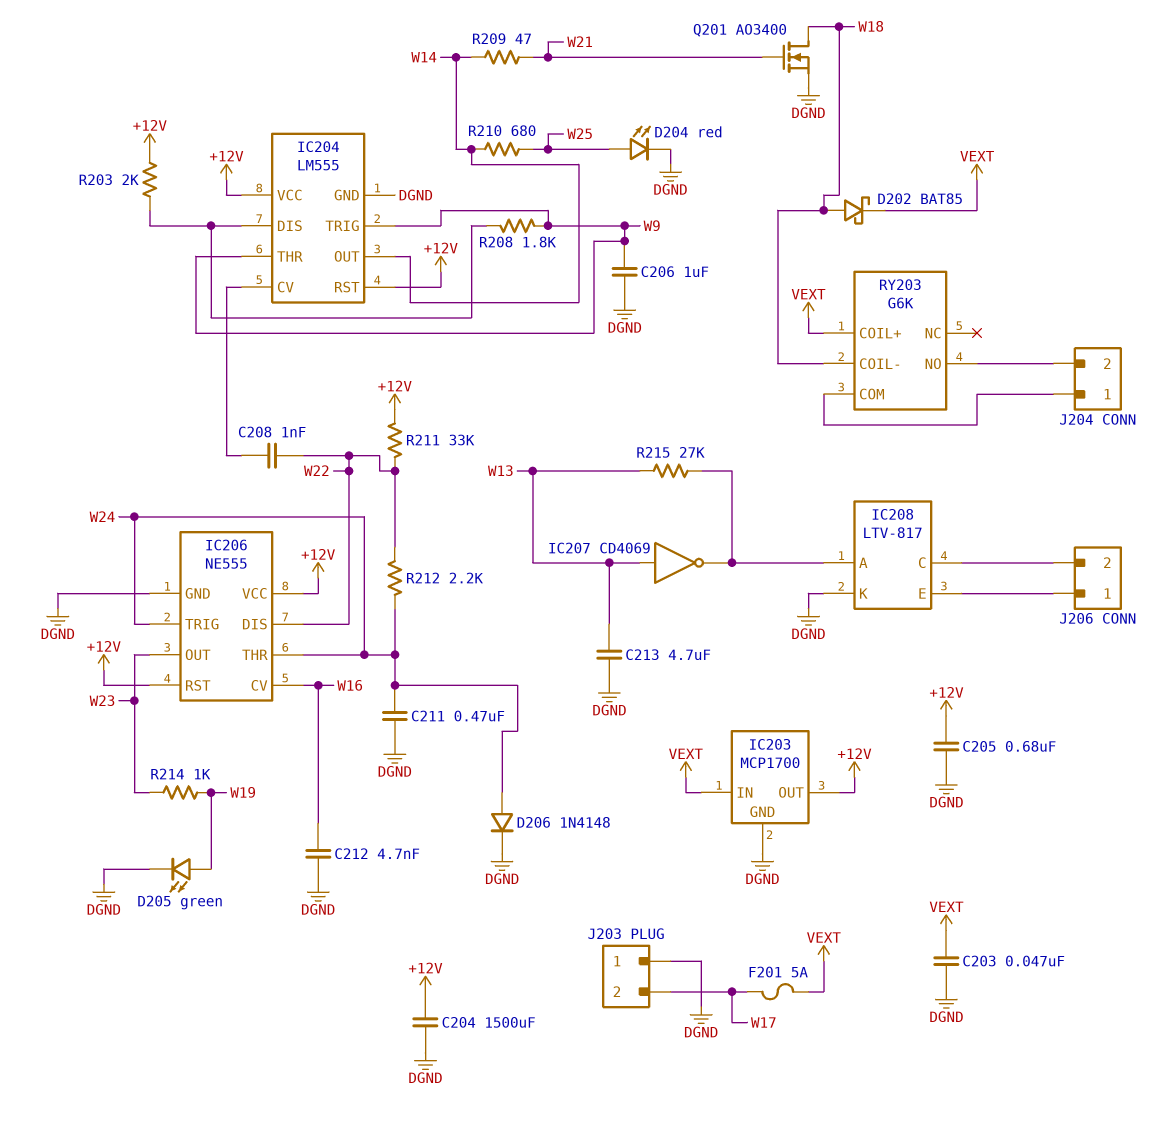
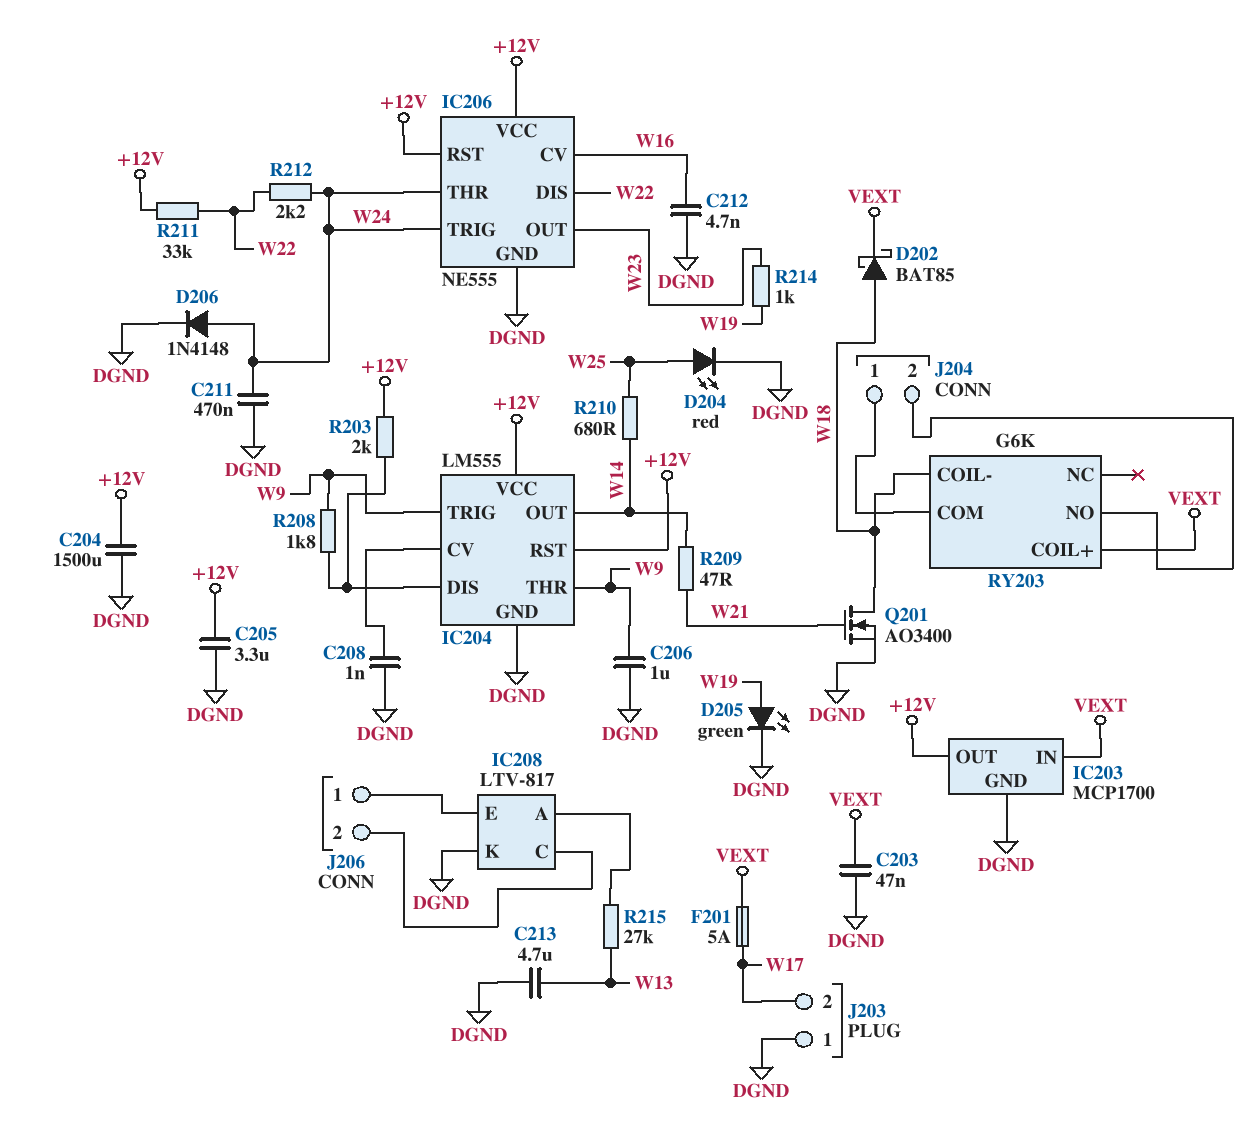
C205: 680nF (+12V, DGND) -> 3.3uF (+12V, DGND)
C208: 1nF (IC204/CV, W22) -> 1nF (DGND, IC204/CV)
IC207: NOT CD4069 (in W13, out IC208/A) -> none

